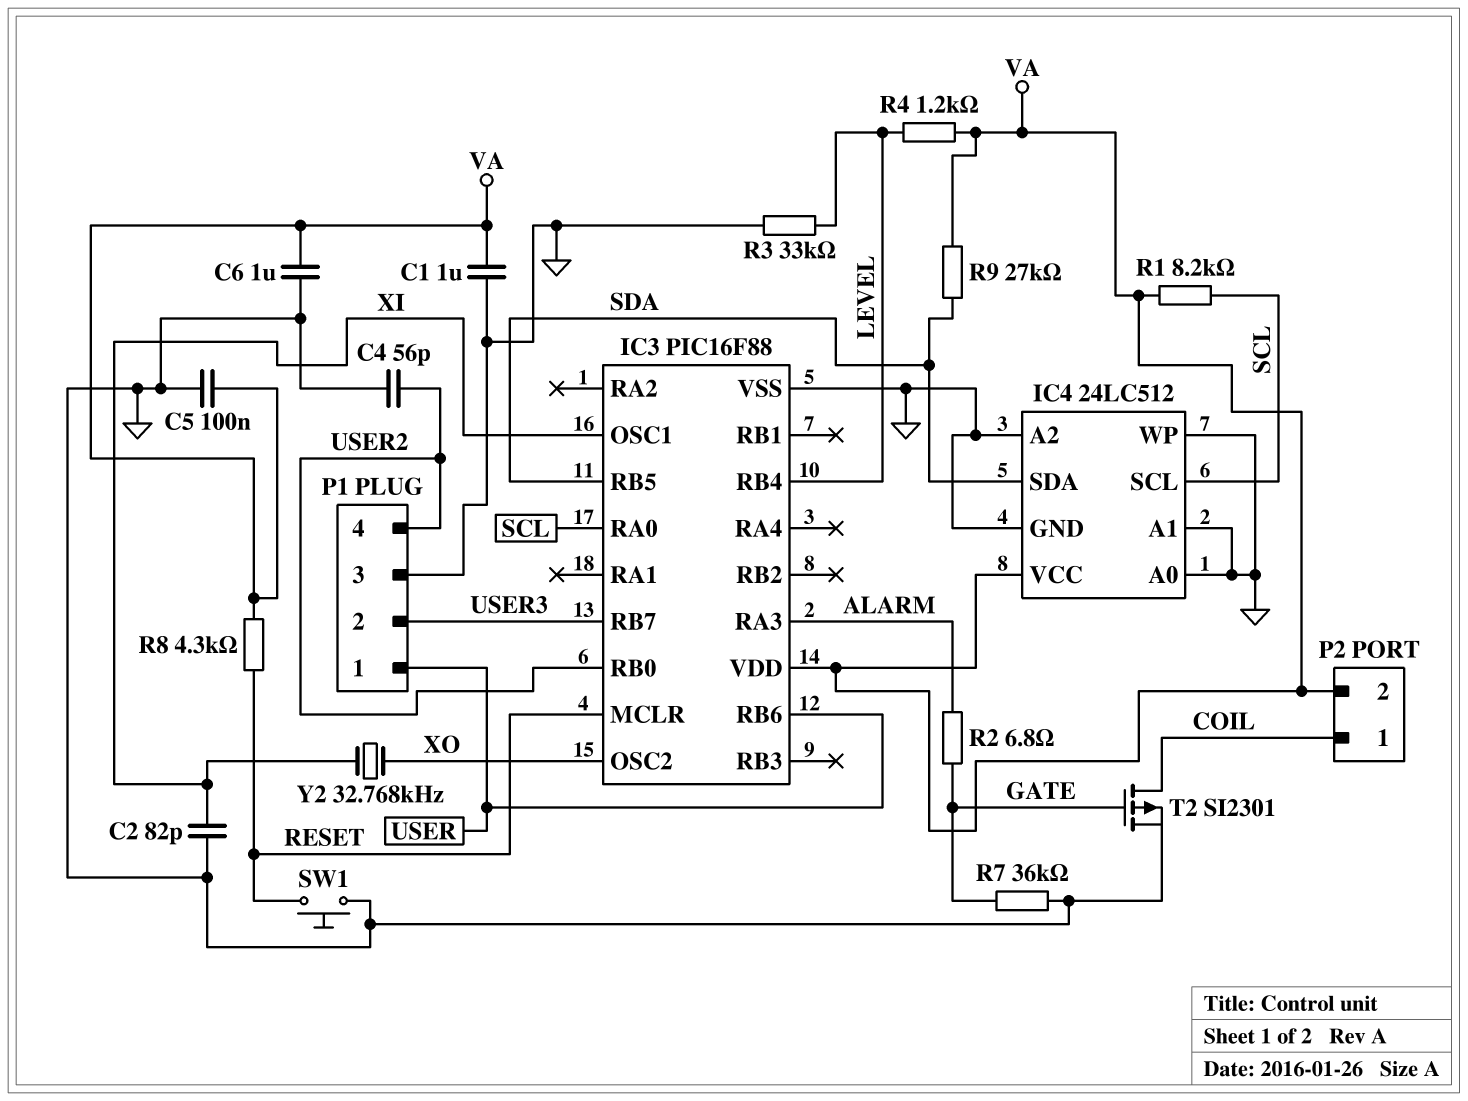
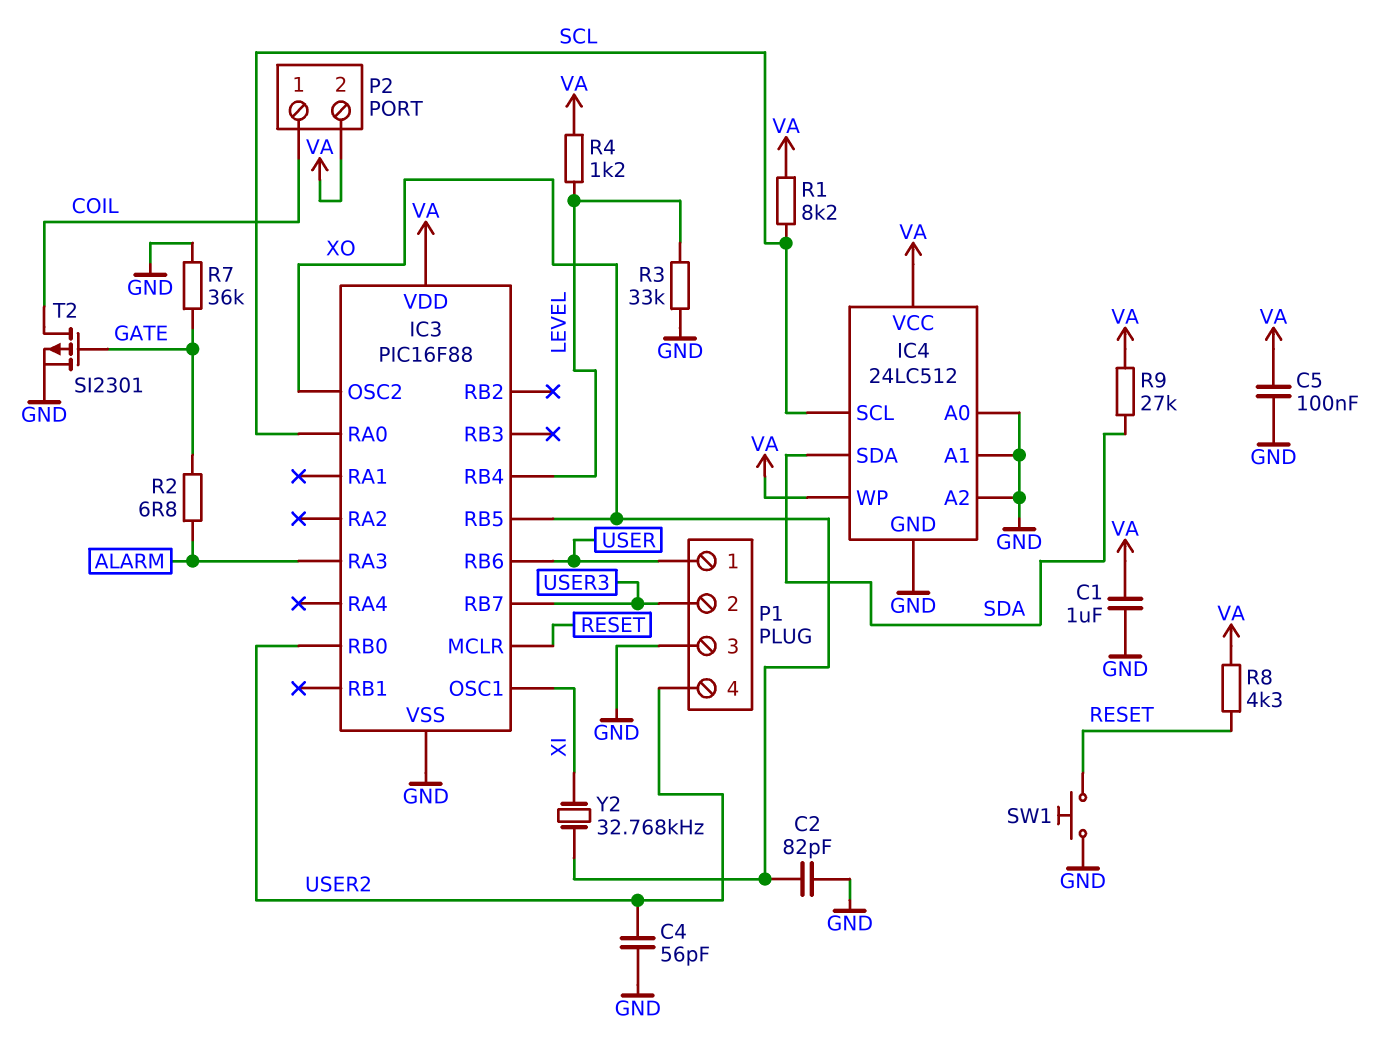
C2: 82pF (GND, XI) -> 82pF (GND, XO)
C6: 1uF (GND, VA) -> none
IC3 pin RB5: SDA -> XO
IC4 pin WP: GND -> VA

